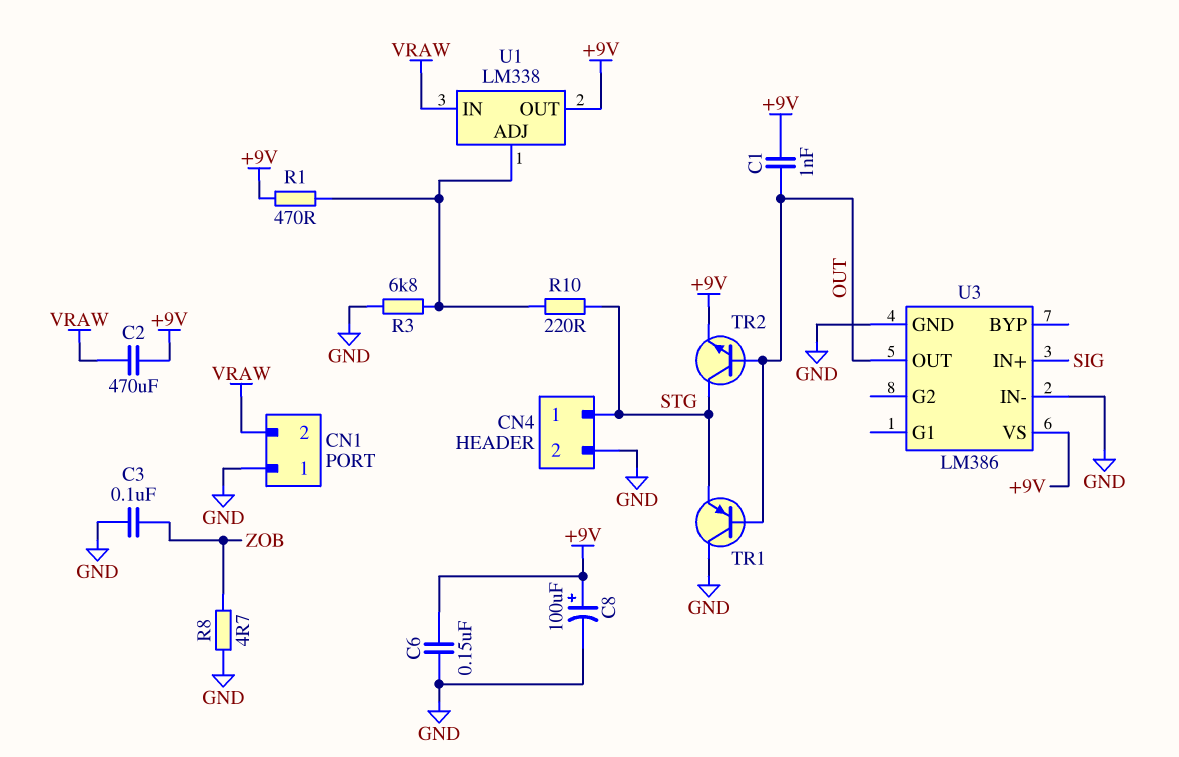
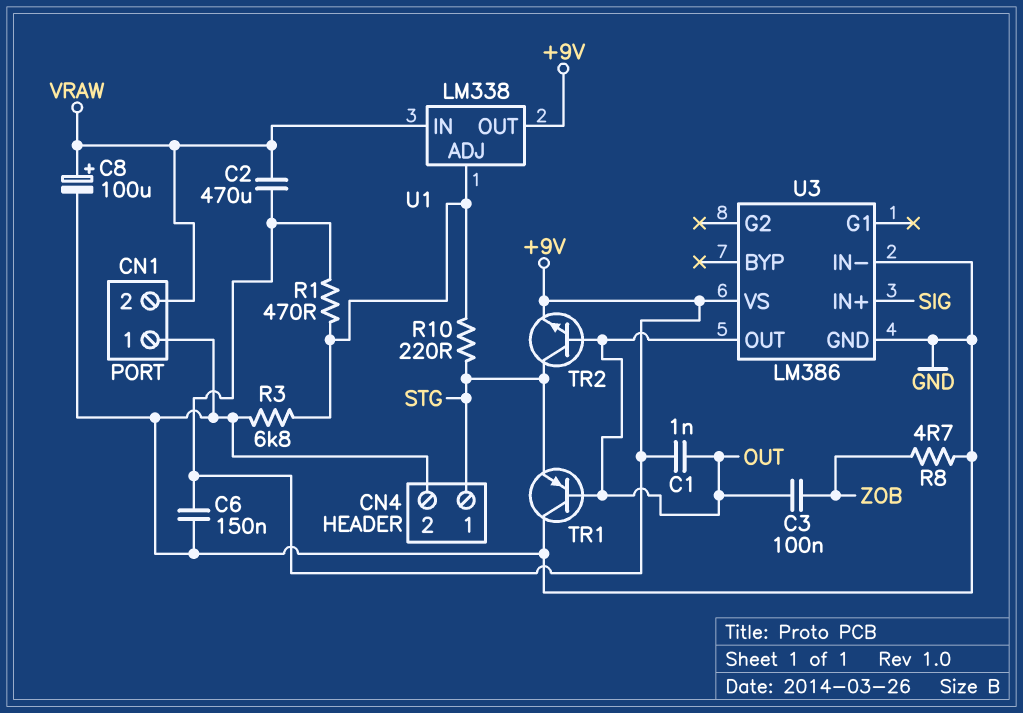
C3: 100nF (GND, ZOB) -> 100nF (OUT, ZOB)
C8: 100uF (plus +9V, minus GND) -> 100uF (plus VRAW, minus GND)

